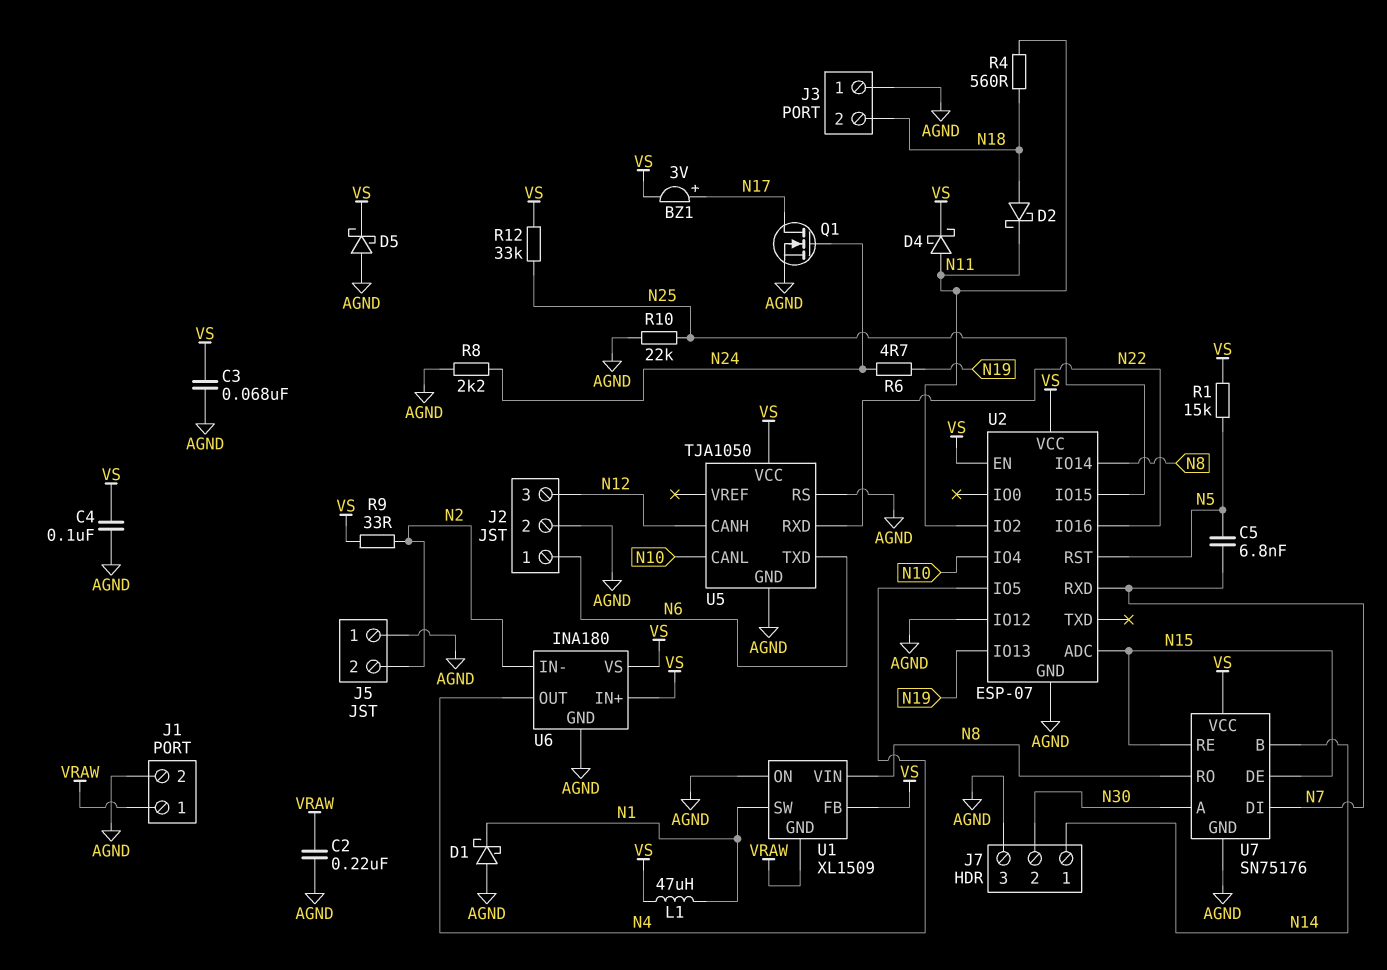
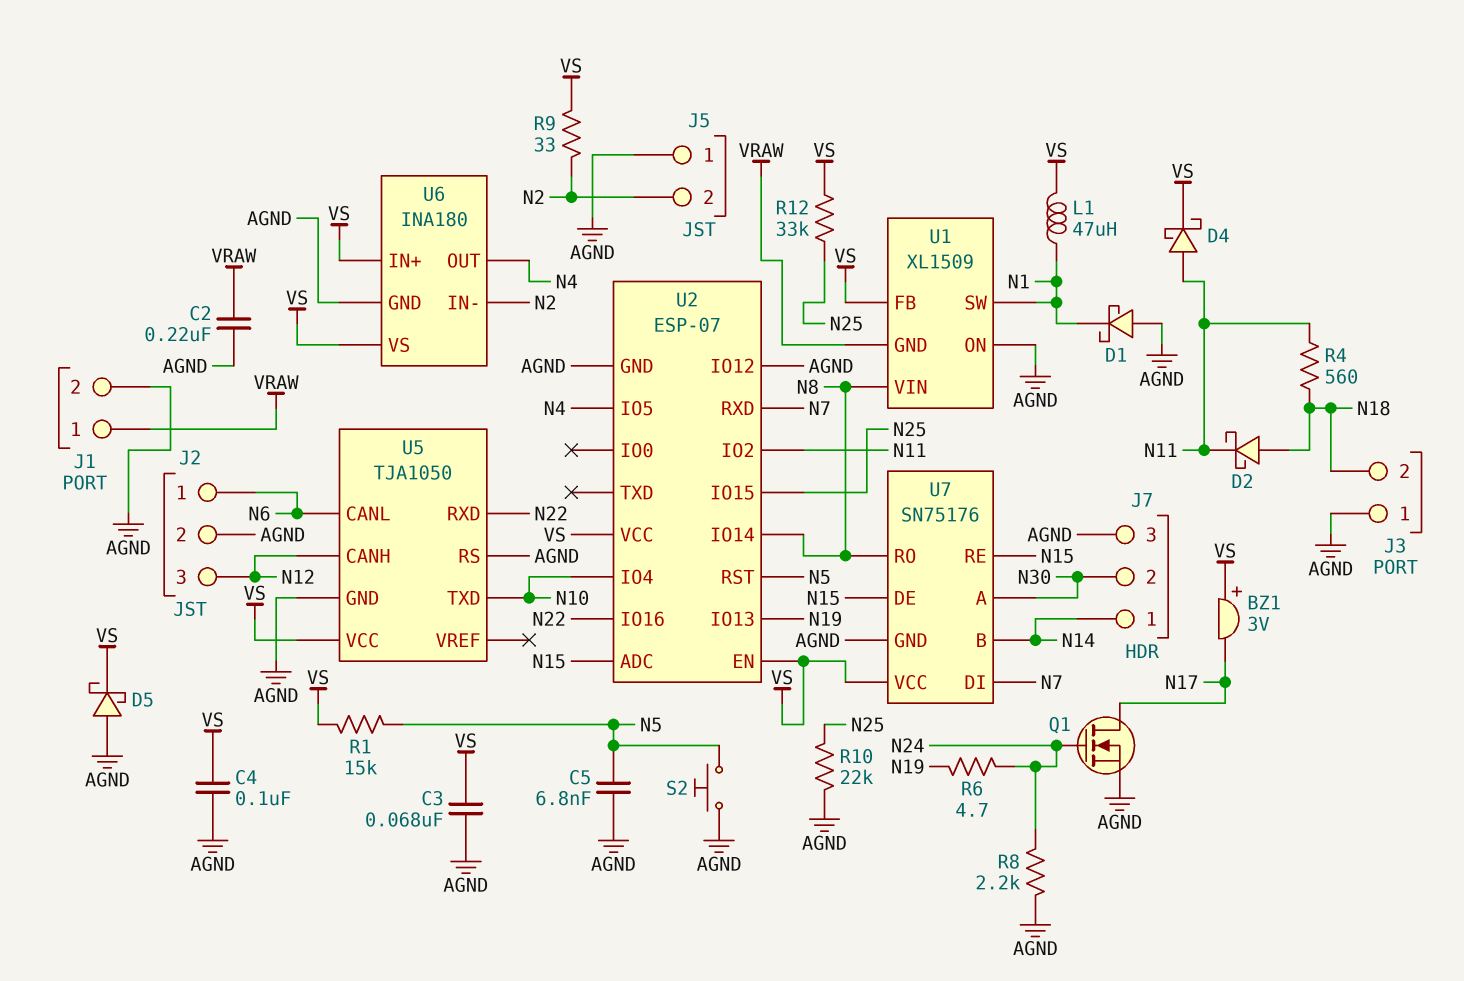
BZ1: buzzer 3V (plus N17, minus VS) -> buzzer 3V (plus VS, minus N17)
C5: 6.8nF (N5, N7) -> 6.8nF (AGND, N5)
S2: none -> button (AGND, N5)
U5 pin CANL: N10 -> N6
U5 pin TXD: N6 -> N10

